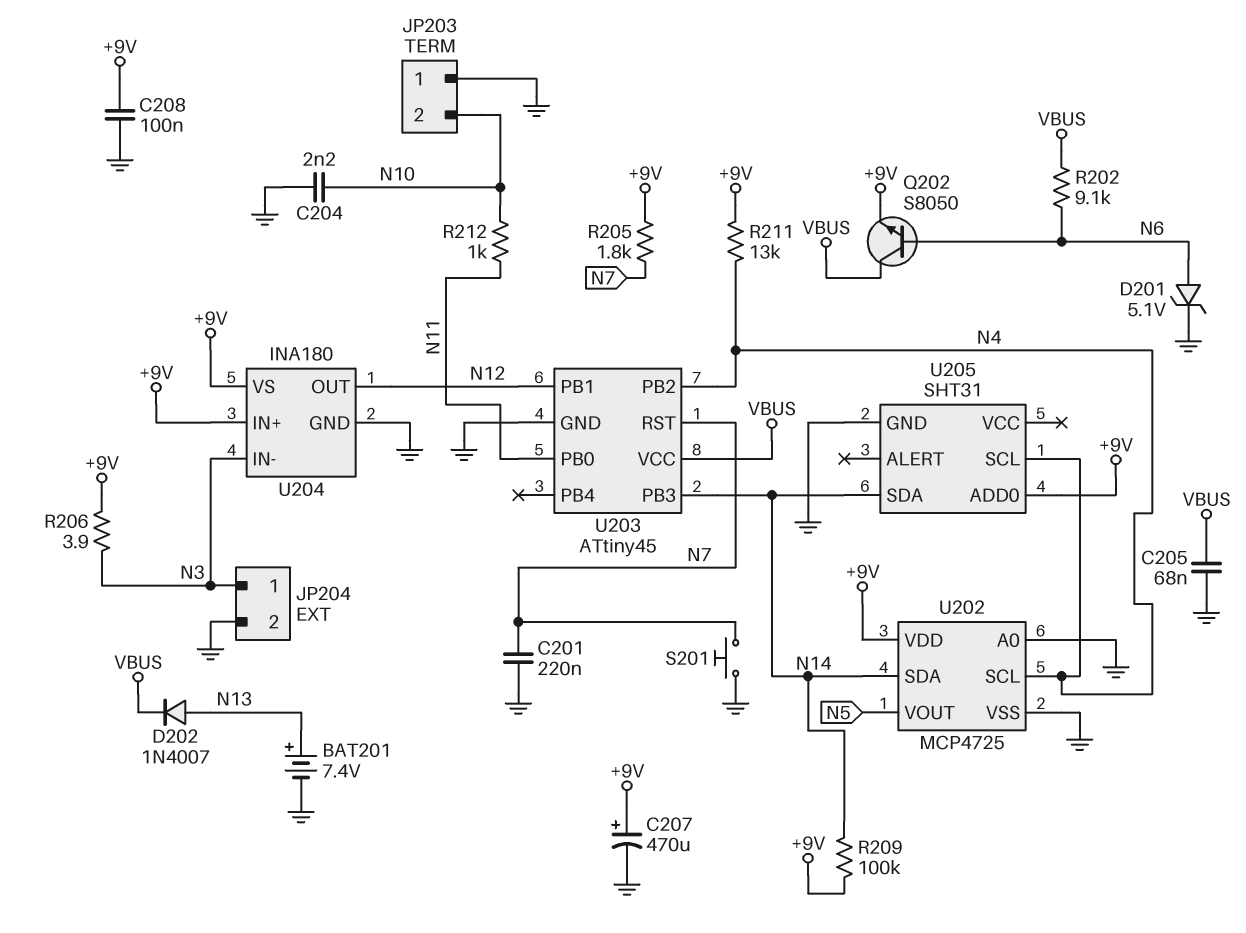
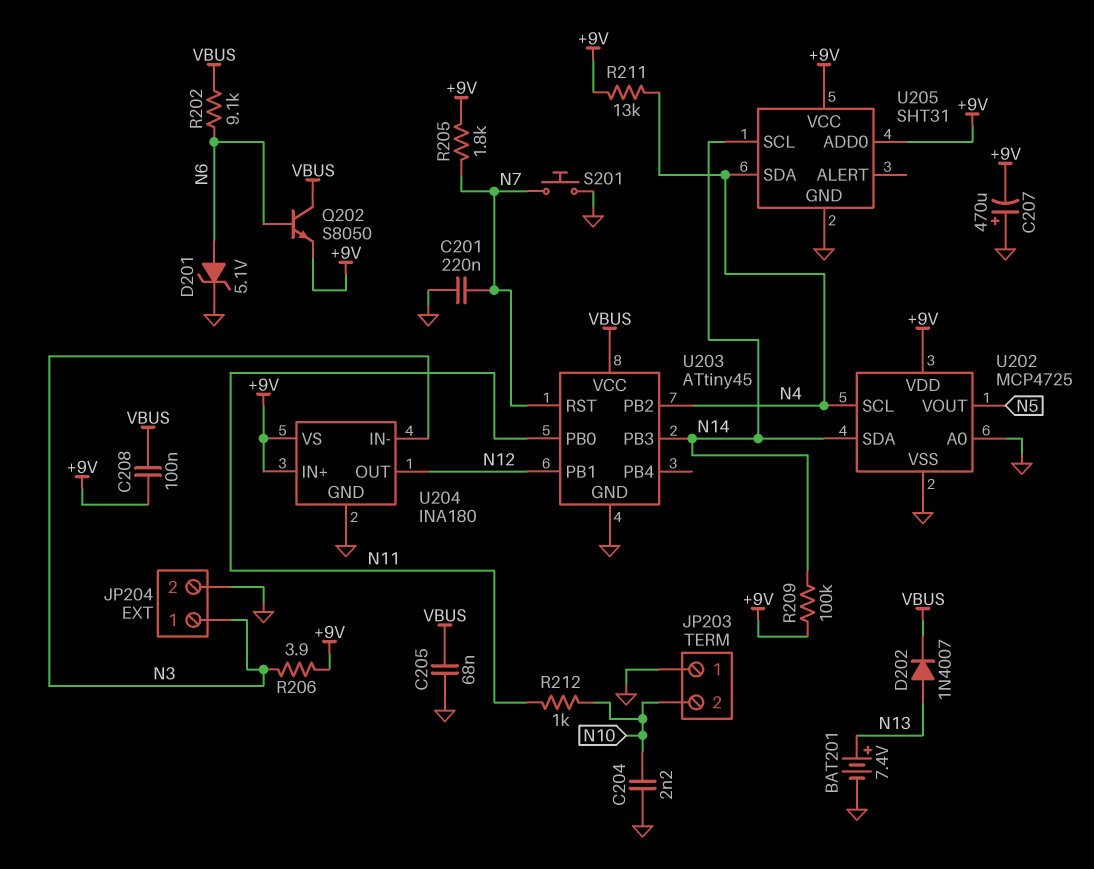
C207: 470uF (plus +9V, minus GND) -> 470uF (plus GND, minus +9V)
C208: 100nF (+9V, GND) -> 100nF (+9V, VBUS)
U205 pin SCL: N4 -> N14
U205 pin SDA: N14 -> N4
U205 pin VCC: none -> +9V

